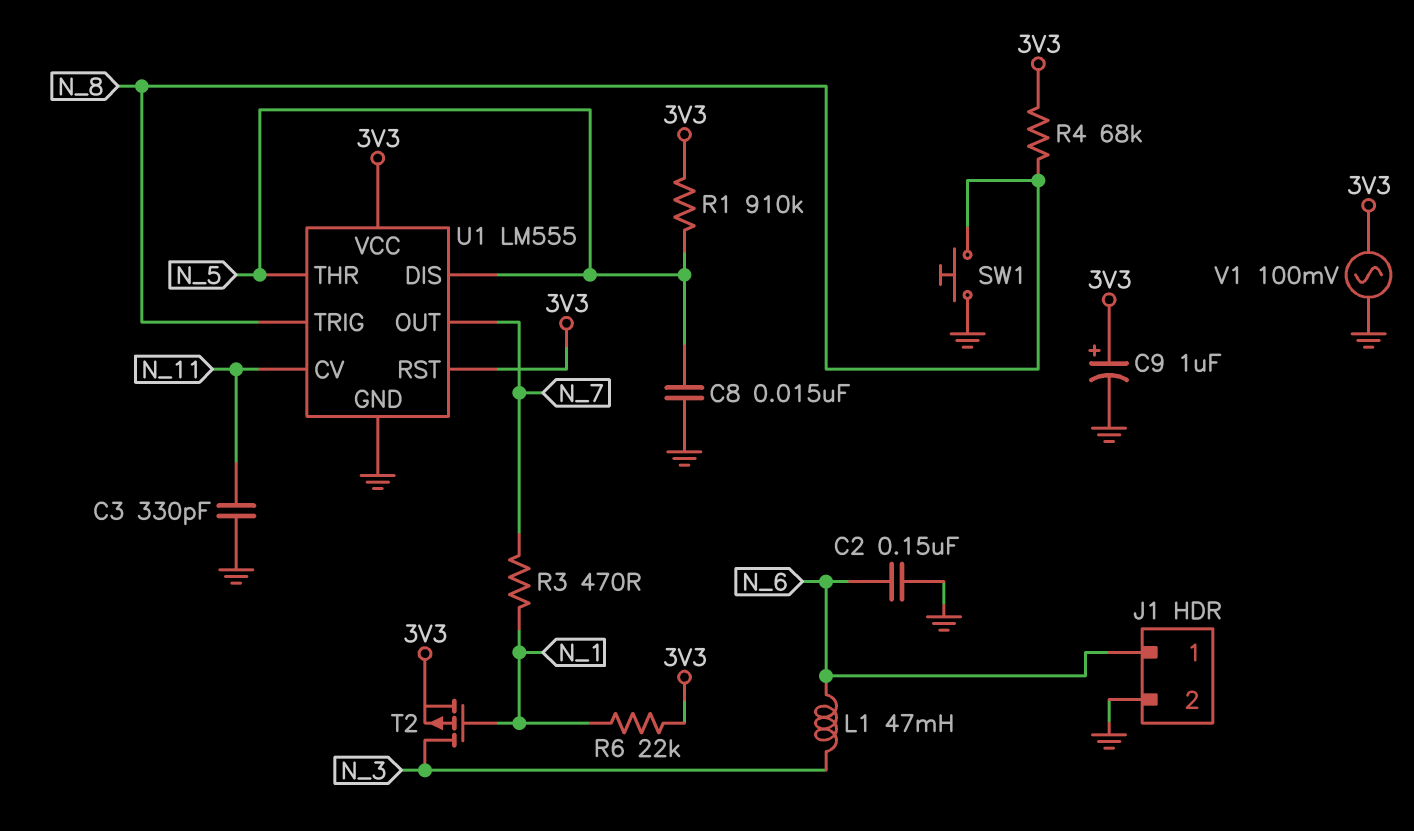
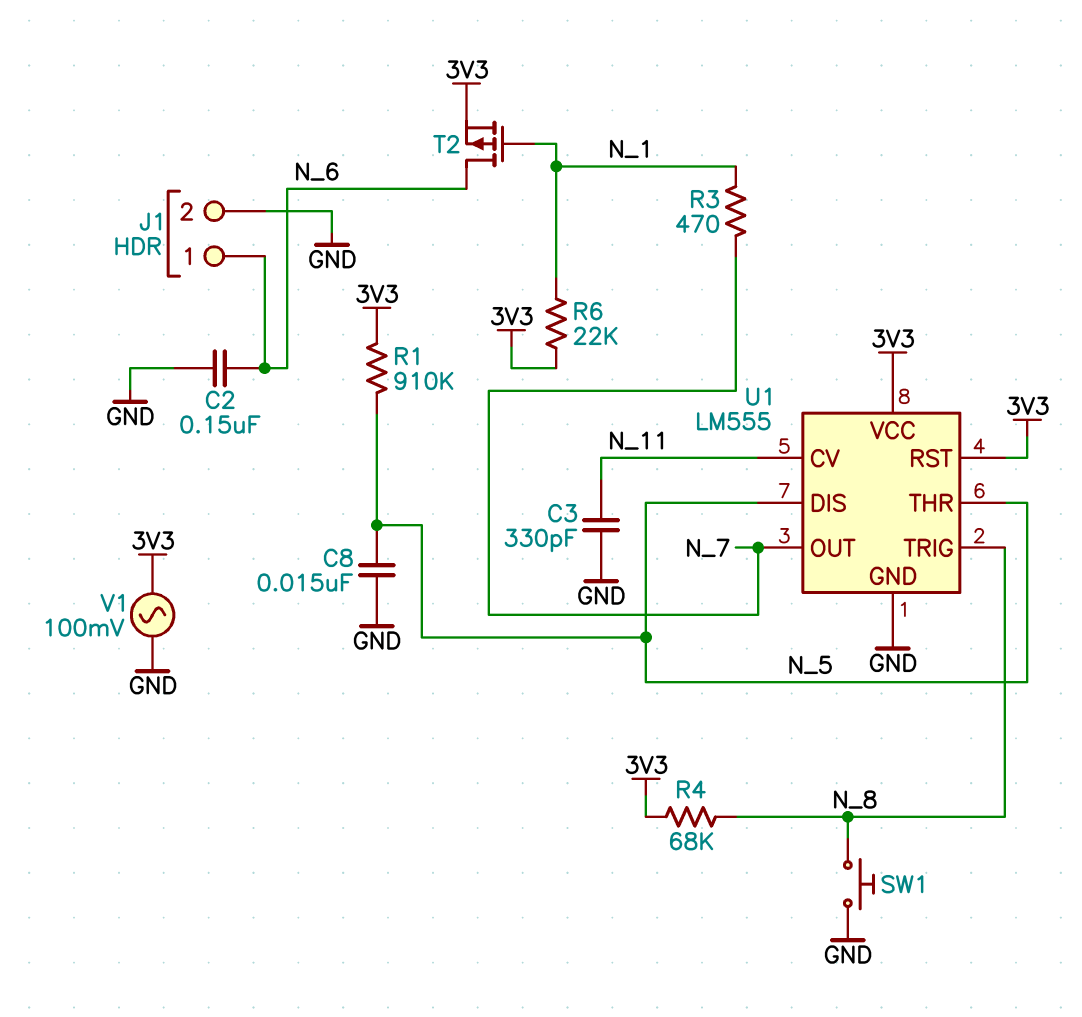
C9: 1uF (plus 3V3, minus GND) -> none
L1: 47mH (N_3, N_6) -> none
T2: PMOS (G N_1, D N_3, S 3V3) -> PMOS (G N_1, D N_6, S 3V3)

